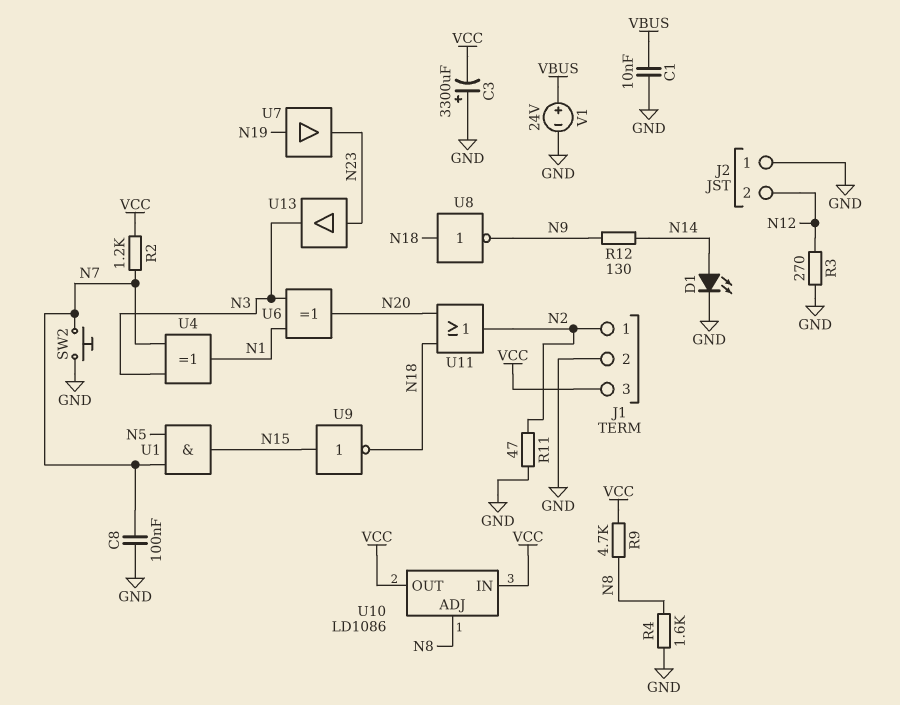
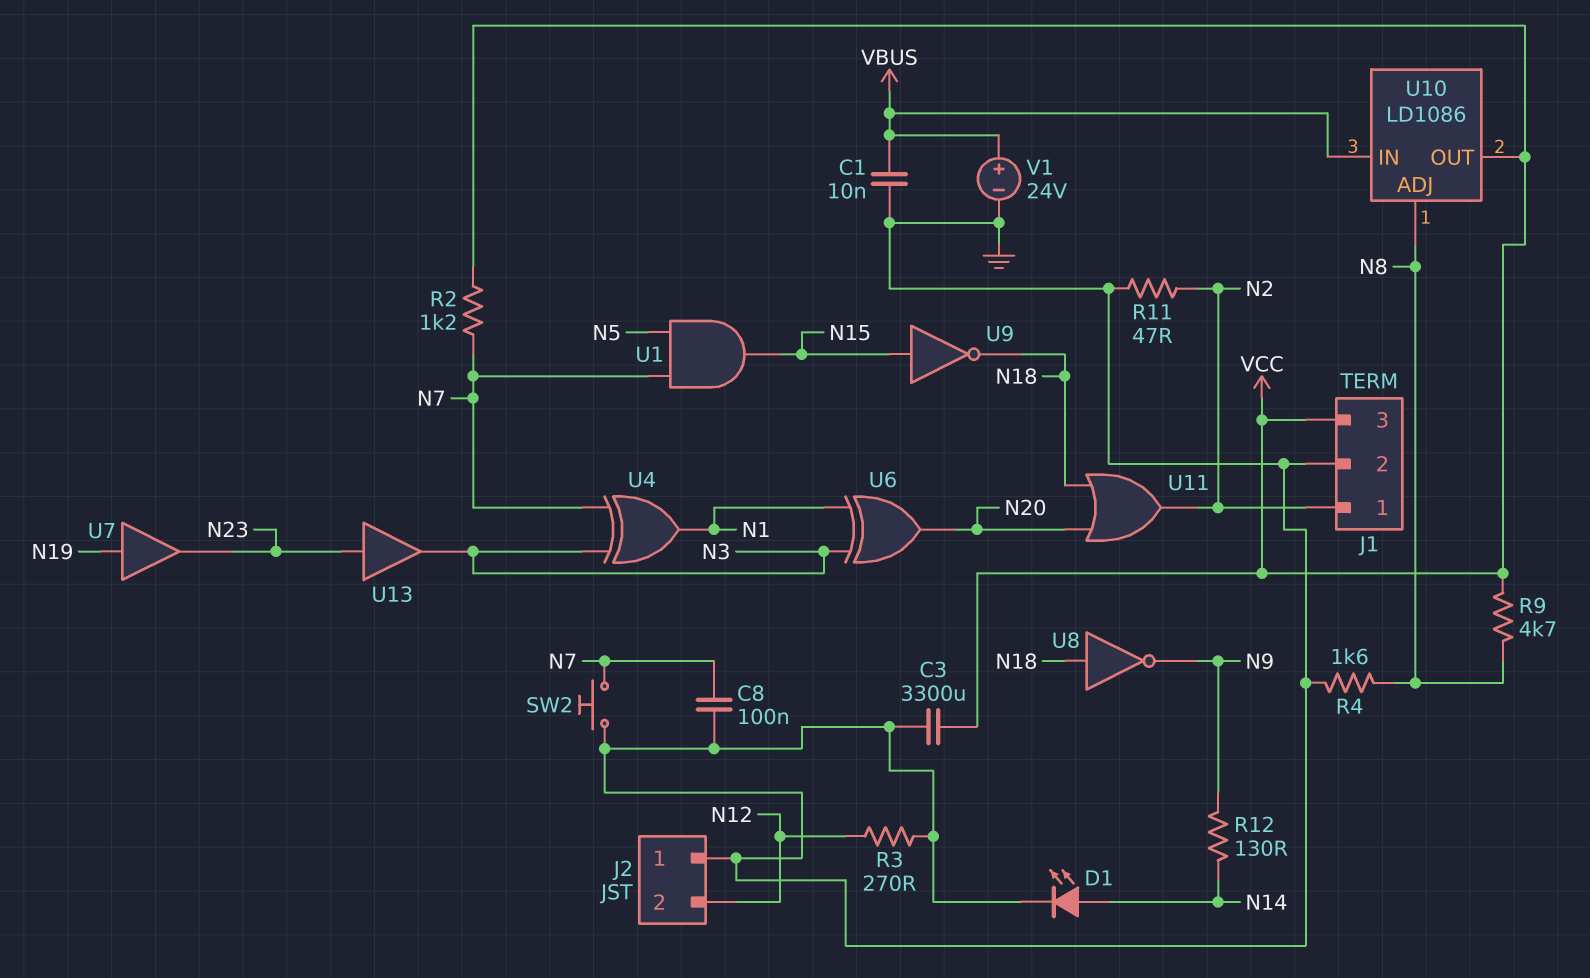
C3: 3300uF (plus GND, minus VCC) -> 3300uF (GND, VCC)
U10 pin IN: VCC -> VBUS

